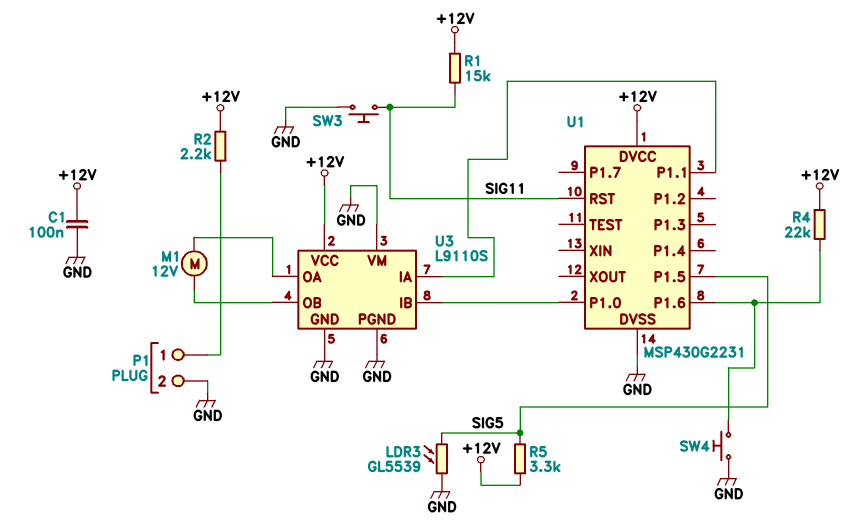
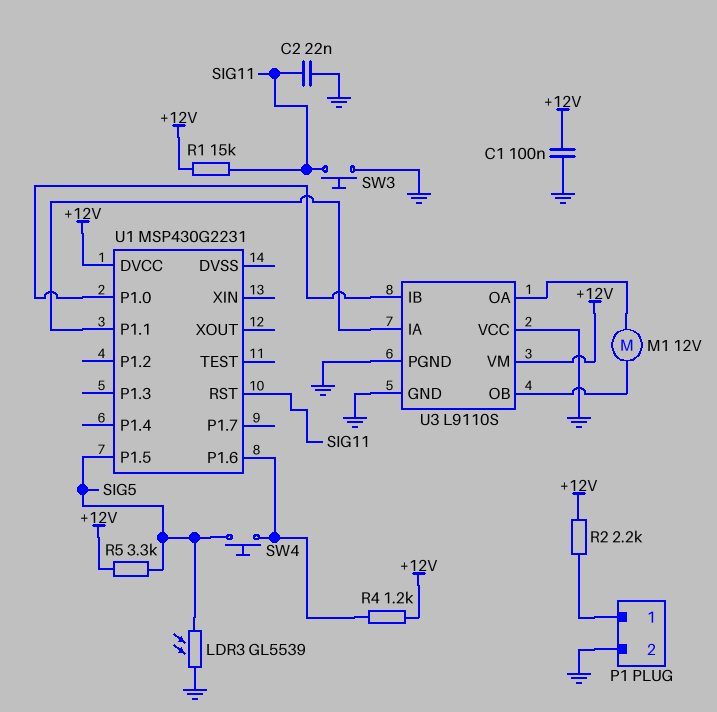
C2: none -> 22nF (GND, SIG11)
R4: 22k (+12V, U1/P1.6) -> 1.2k (+12V, U1/P1.6)
SW4: button (GND, U1/P1.6) -> button (SIG5, U1/P1.6)
U1 pin DVSS: GND -> none
U3 pin VCC: +12V -> GND
U3 pin VM: GND -> +12V

